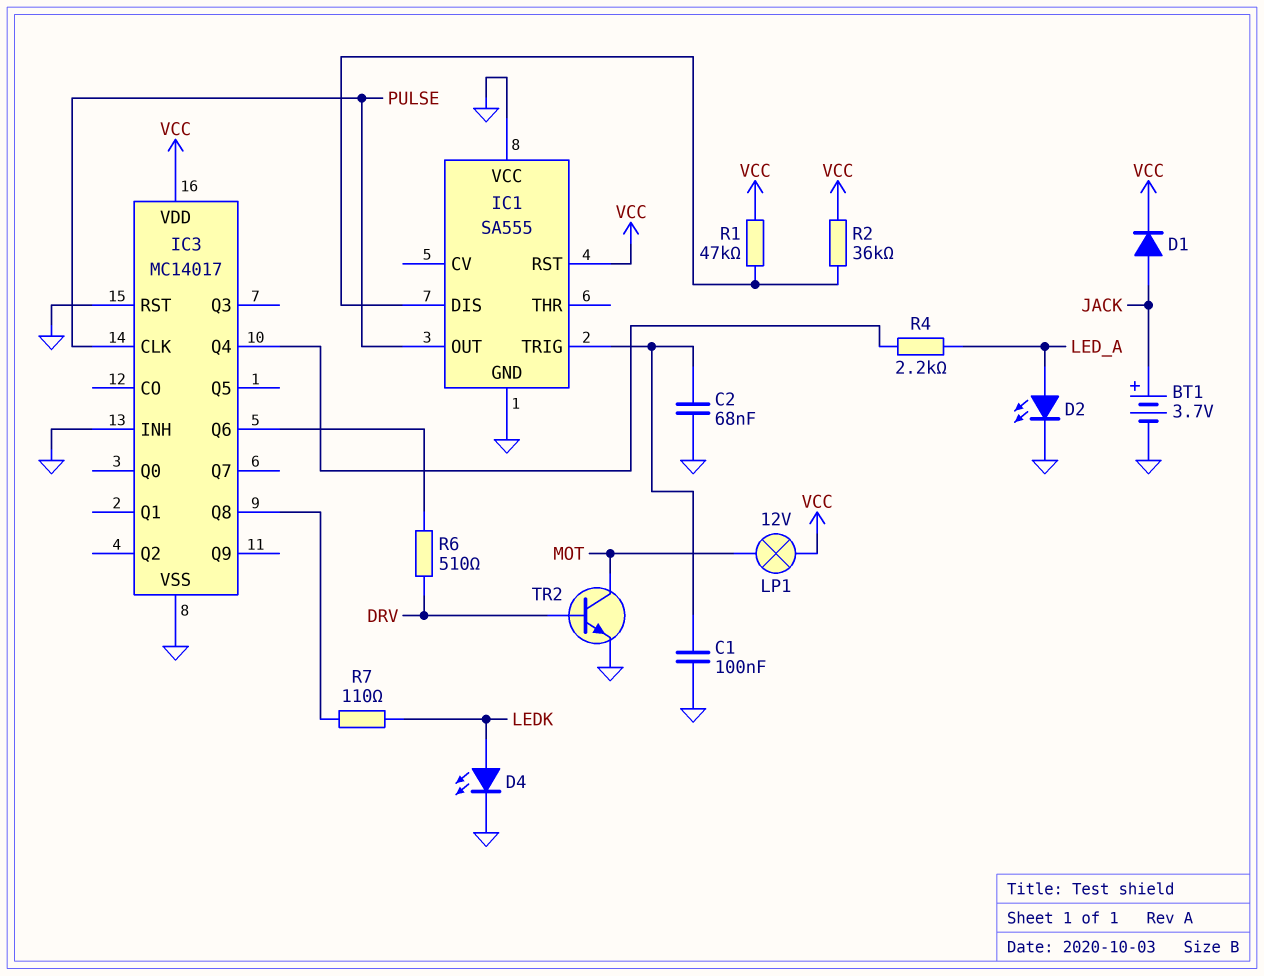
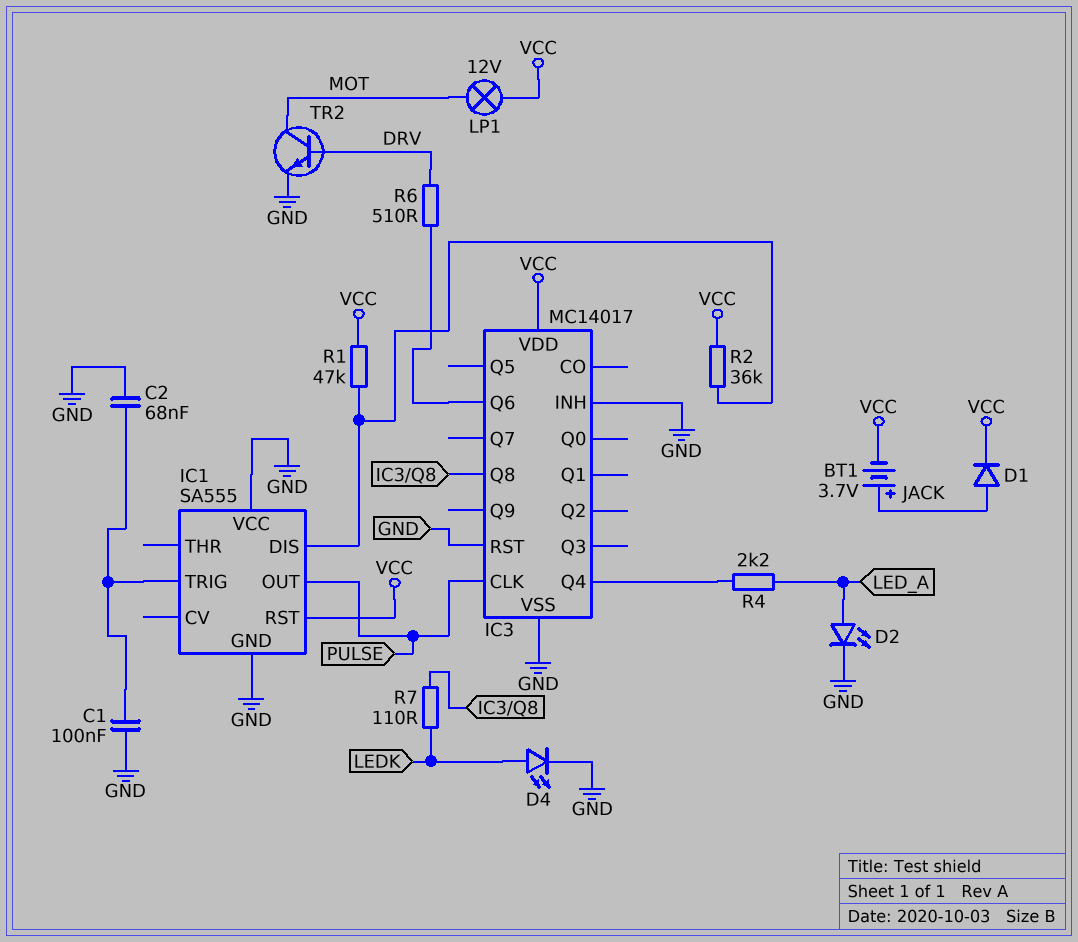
BT1: 3.7V (plus JACK, minus GND) -> 3.7V (plus JACK, minus VCC)

